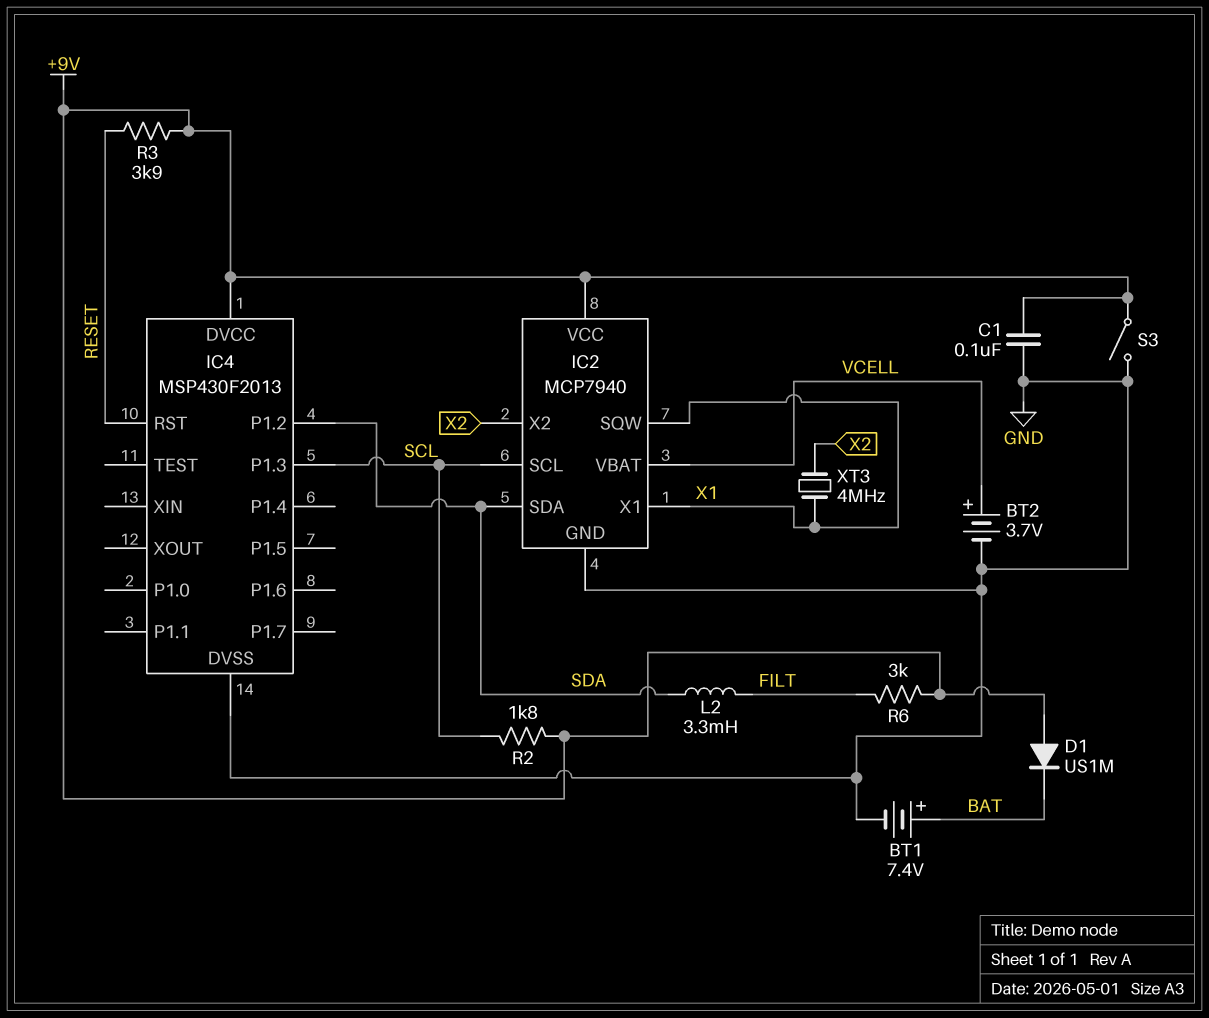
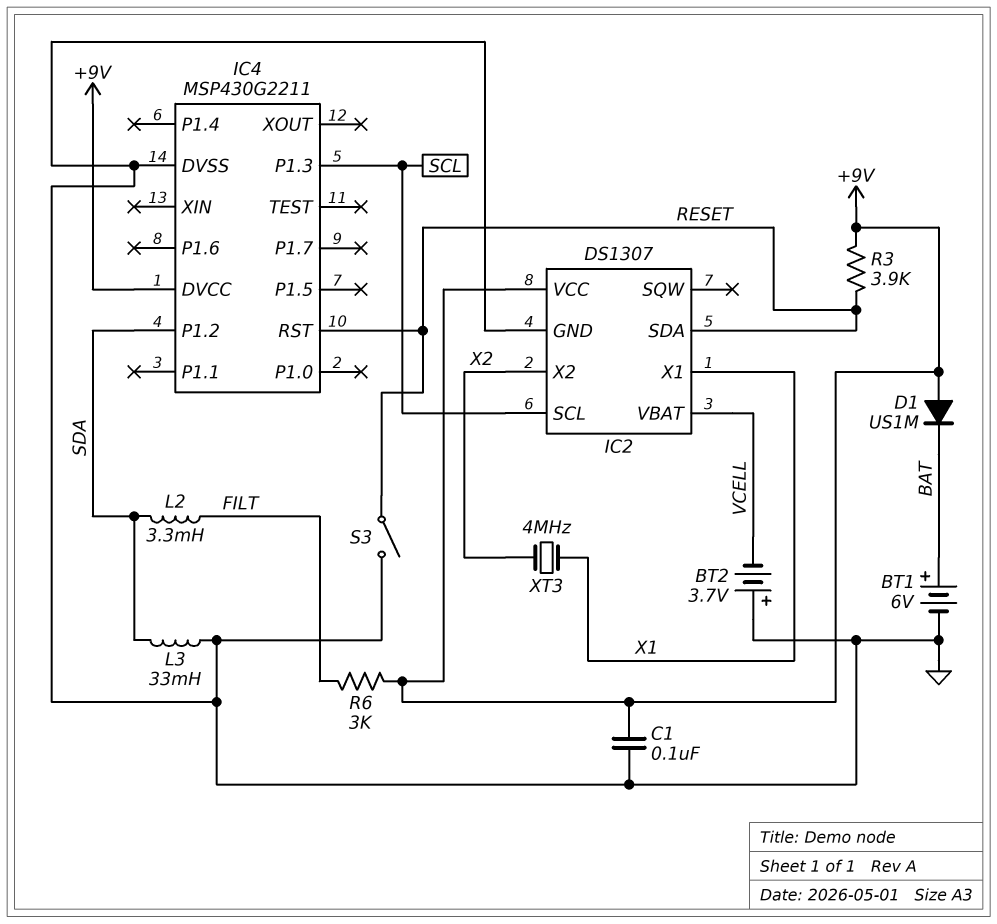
BT1: 7.4V (plus BAT, minus GND) -> 6V (plus BAT, minus GND)
BT2: 3.7V (plus VCELL, minus GND) -> 3.7V (plus GND, minus VCELL)
IC2: MCP7940 -> DS1307
IC2 pin SDA: SDA -> RESET
IC2 pin SQW: X1 -> none
IC4: MSP430F2013 -> MSP430G2211
L3: none -> 33mH (GND, SDA)
R2: 1.8k (+9V, SCL) -> none
S3: switch (+9V, GND) -> switch (GND, RESET)

